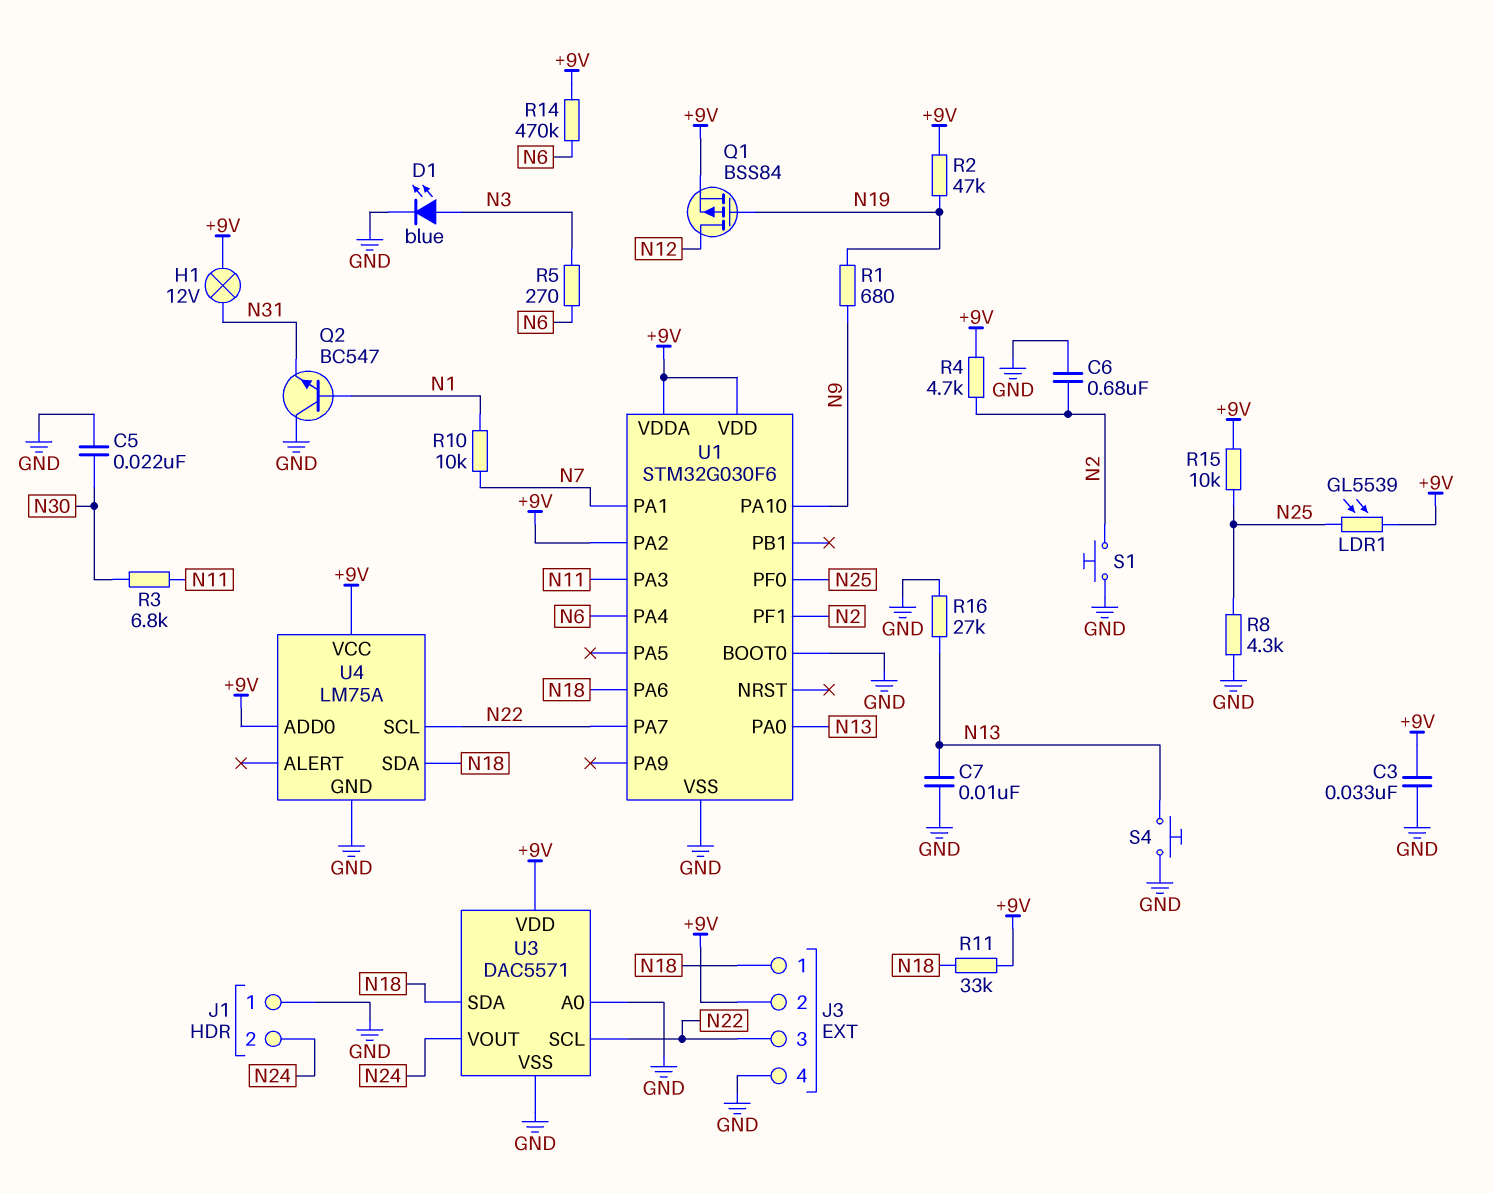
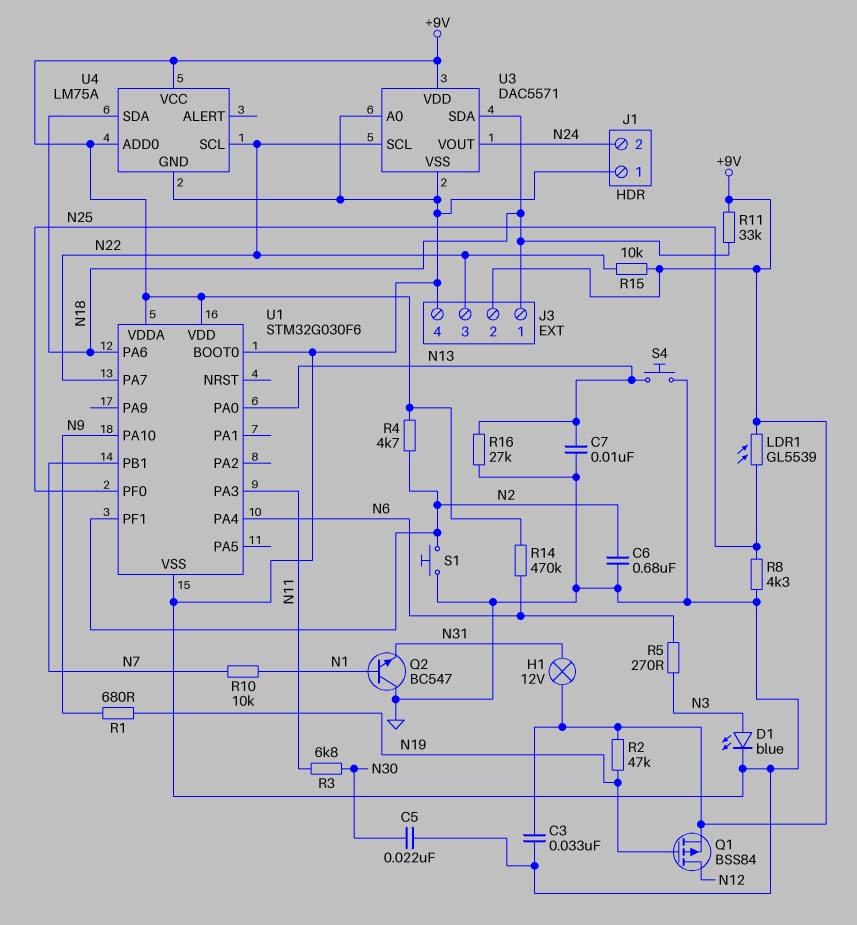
R15: 10k (+9V, N25) -> 10k (+9V, N22)
U1 pin PA1: N7 -> none
U1 pin PA2: +9V -> none
U1 pin PB1: none -> N7

